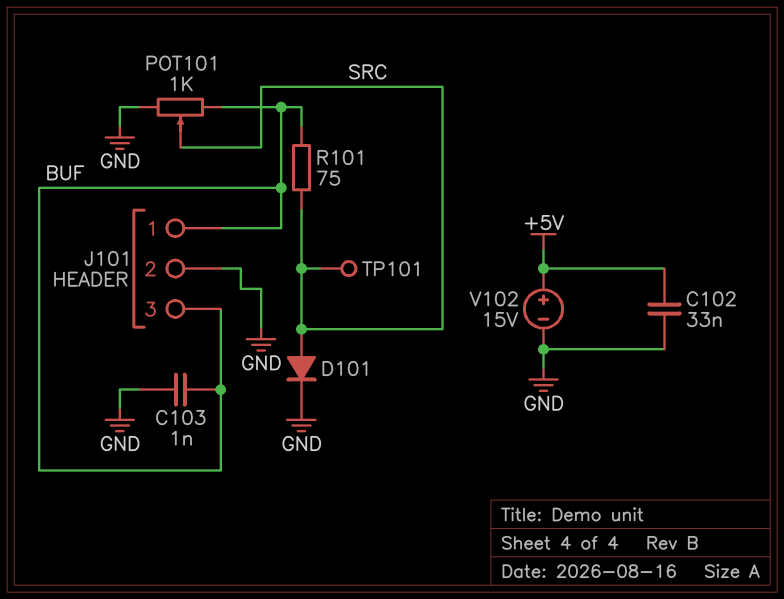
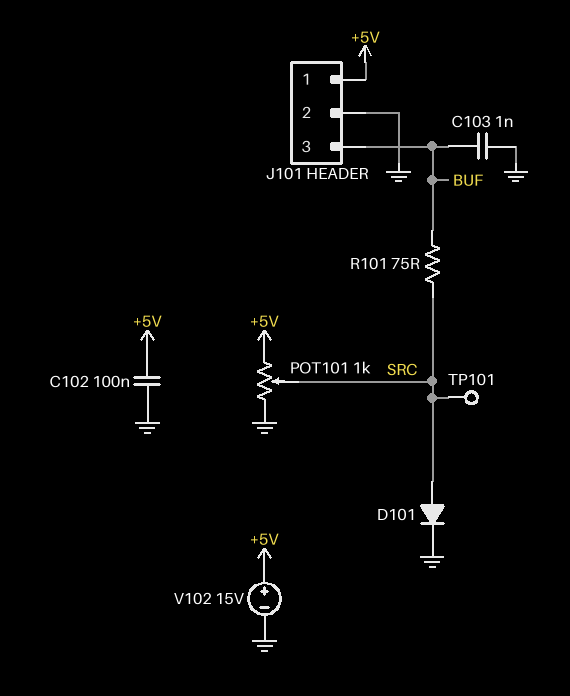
C102: 33nF (+5V, GND) -> 100nF (+5V, GND)
J101 pin 1: BUF -> +5V
POT101: 1k (BUF, GND, wiper SRC) -> 1k (+5V, GND, wiper SRC)

